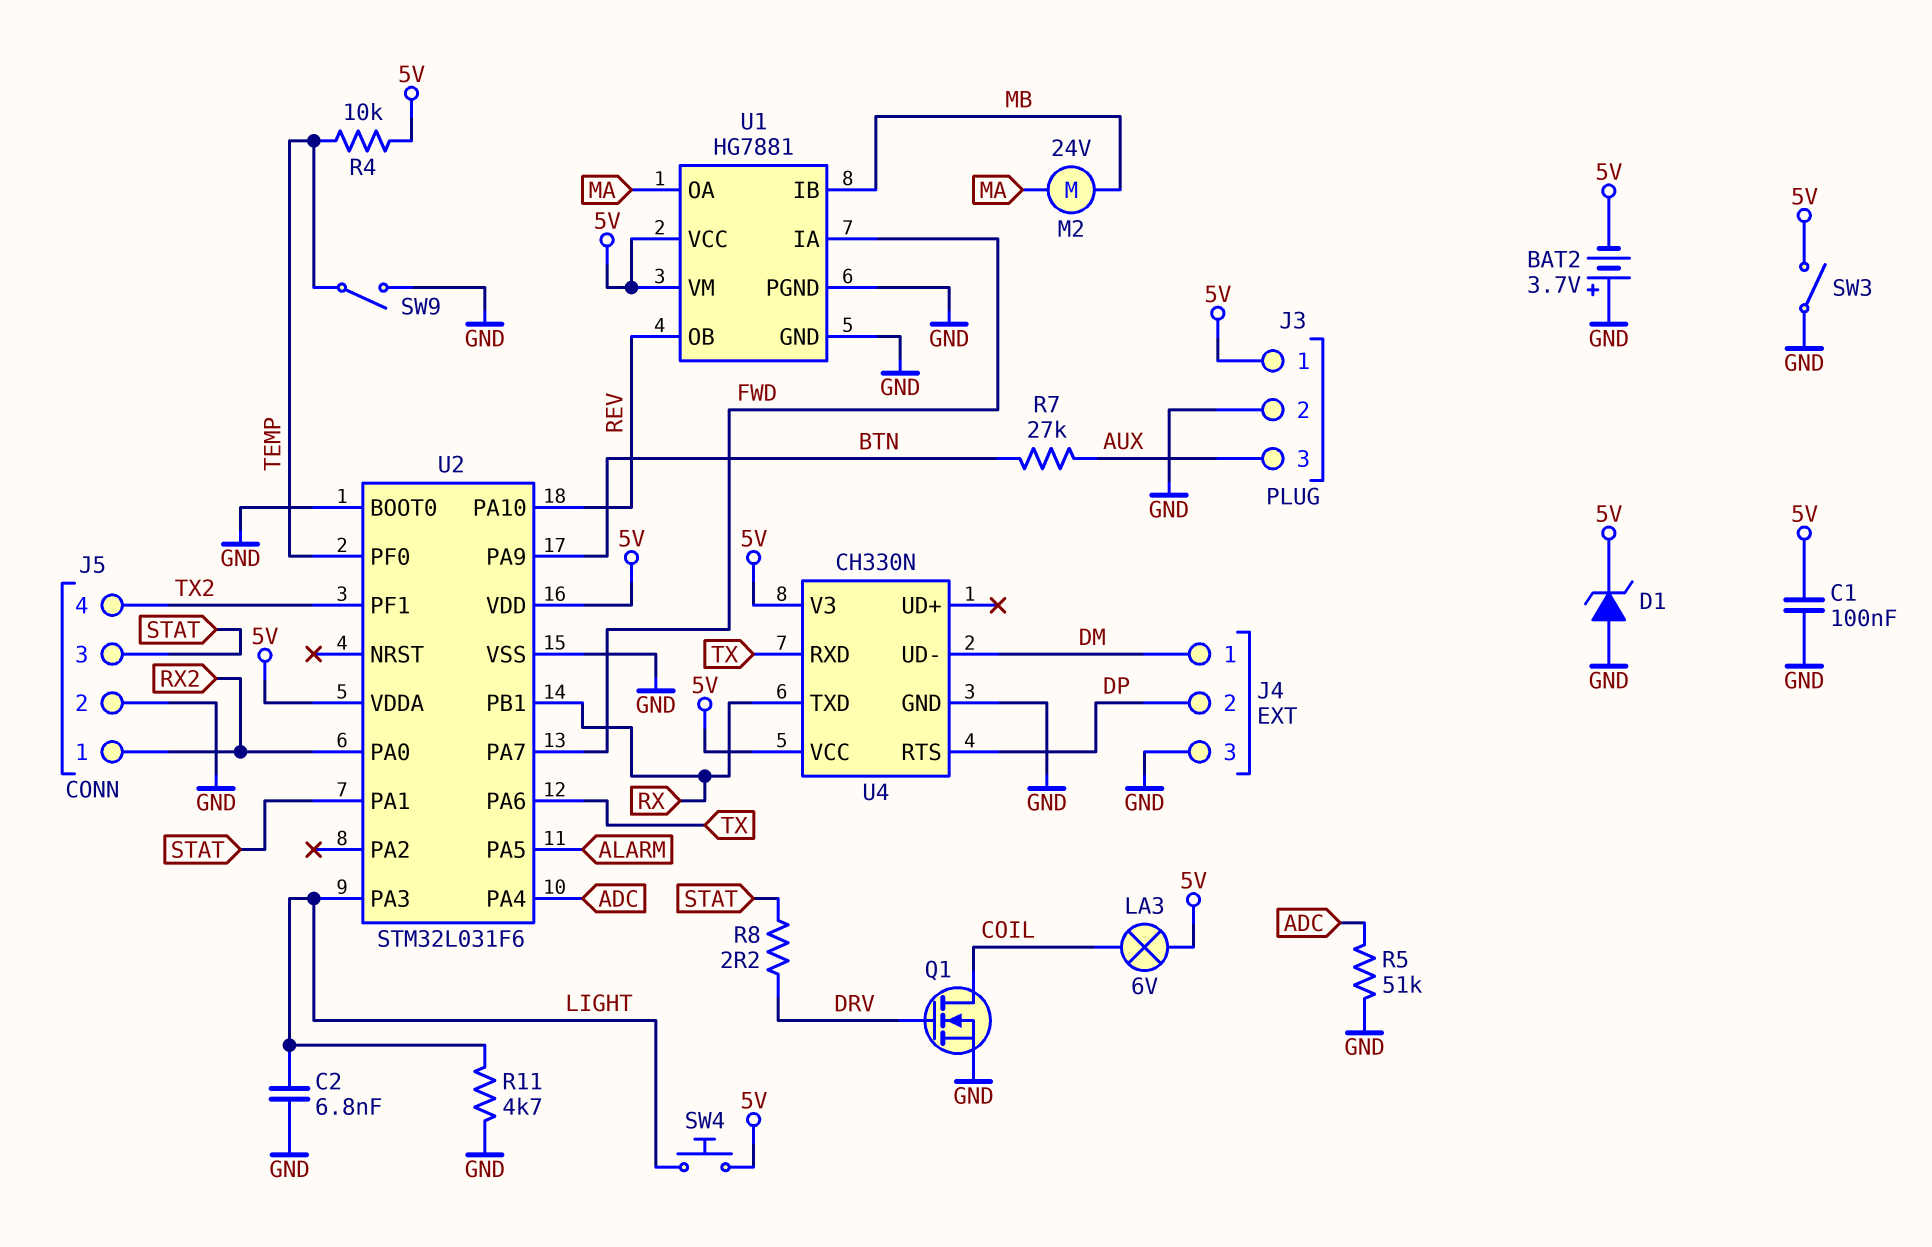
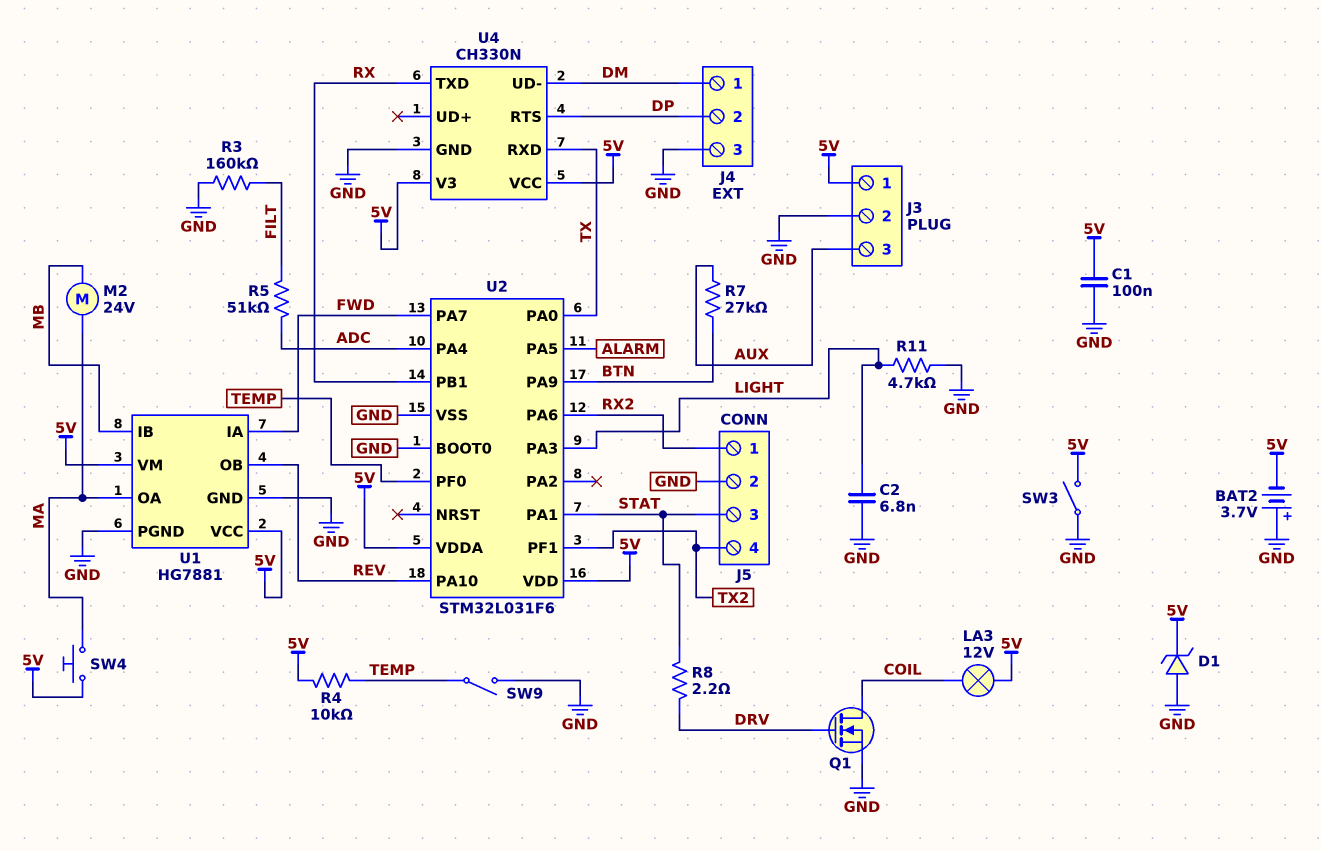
LA3: lamp 6V (5V, COIL) -> lamp 12V (5V, COIL)
R3: none -> 160k (FILT, GND)
R5: 51k (ADC, GND) -> 51k (ADC, FILT)
SW4: button (5V, LIGHT) -> button (5V, MA)
U2 pin PA0: RX2 -> TX
U2 pin PA6: TX -> RX2

